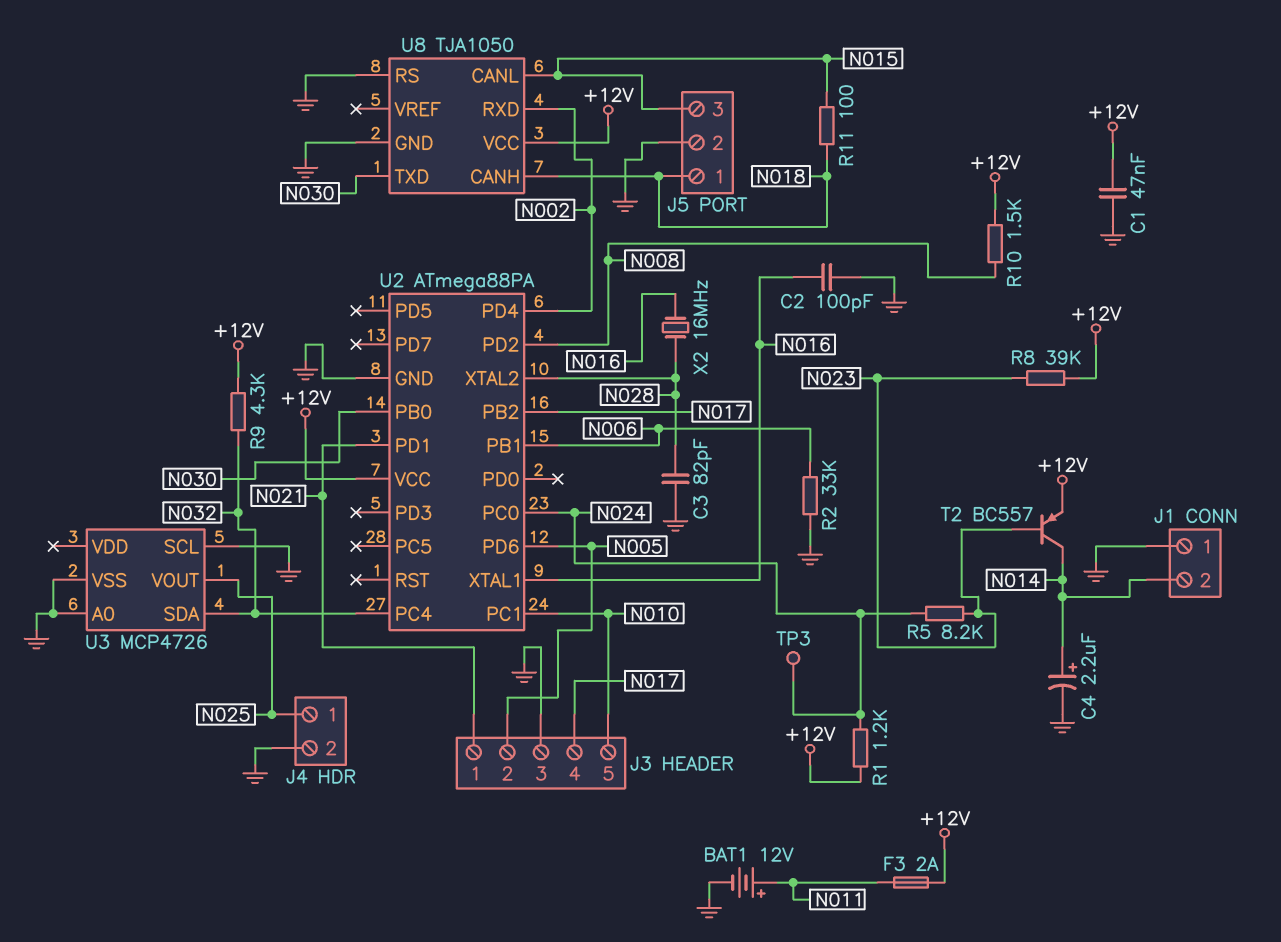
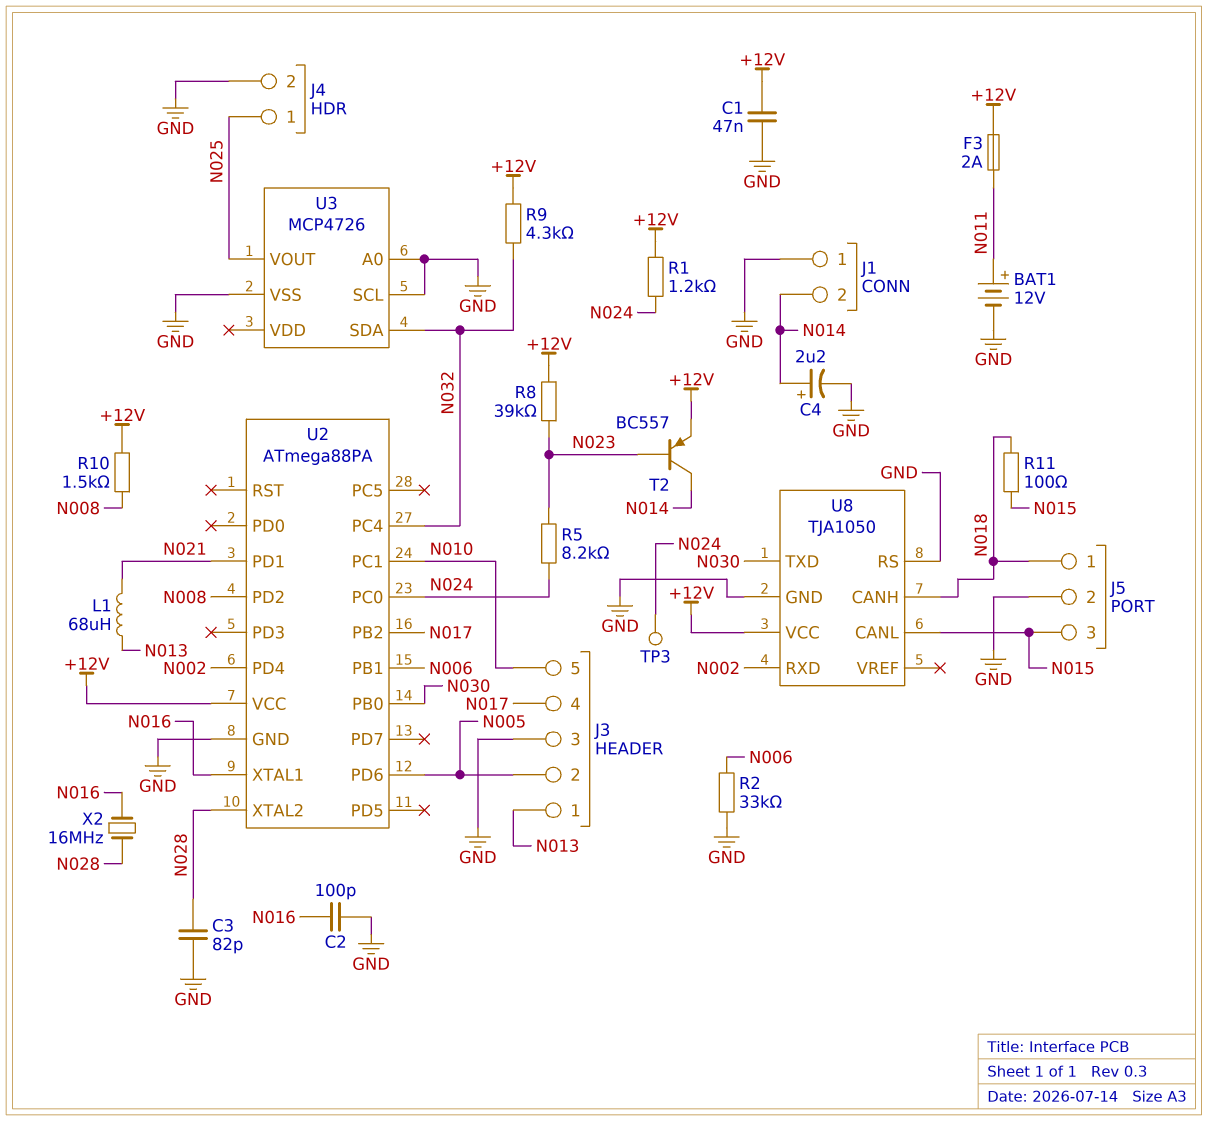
J3 pin 1: N021 -> N013
L1: none -> 68uH (N013, N021)

